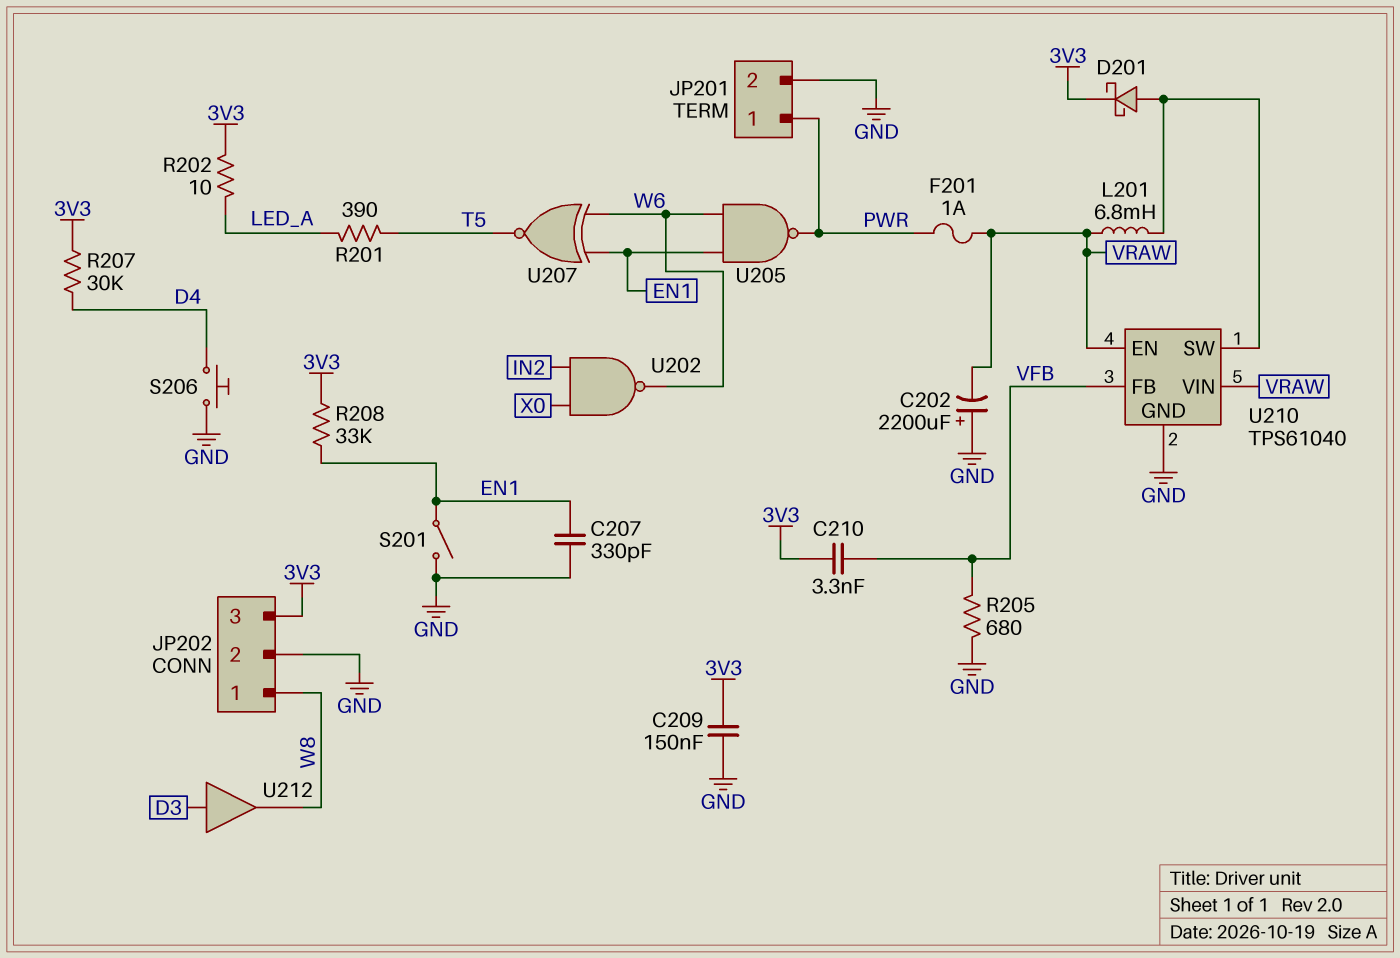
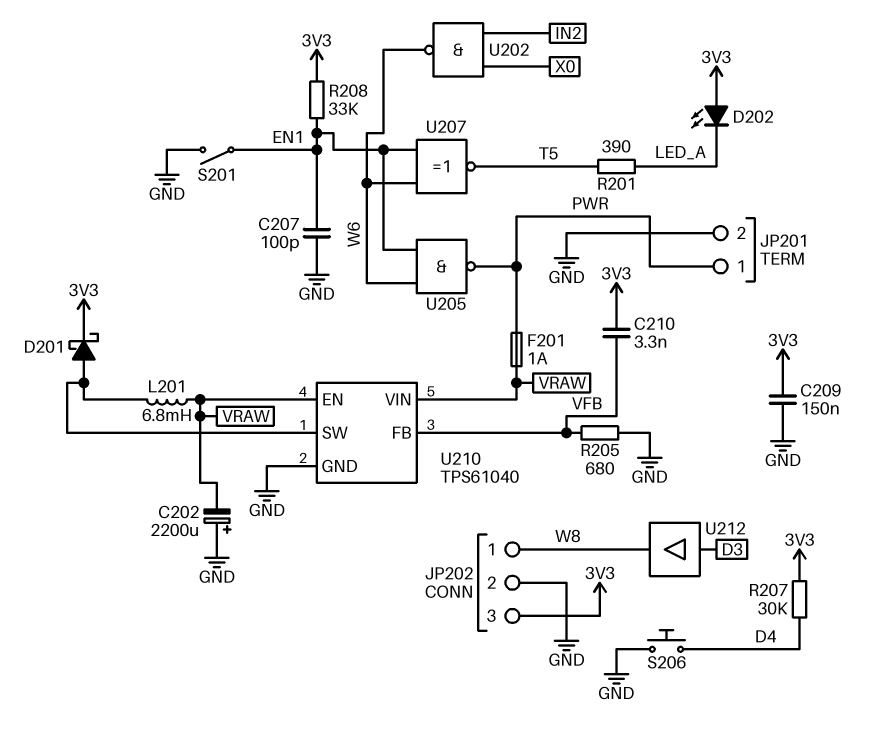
C207: 330pF (EN1, GND) -> 100pF (EN1, GND)
D202: none -> LED (A 3V3, K LED_A)
R202: 10 (3V3, LED_A) -> none

